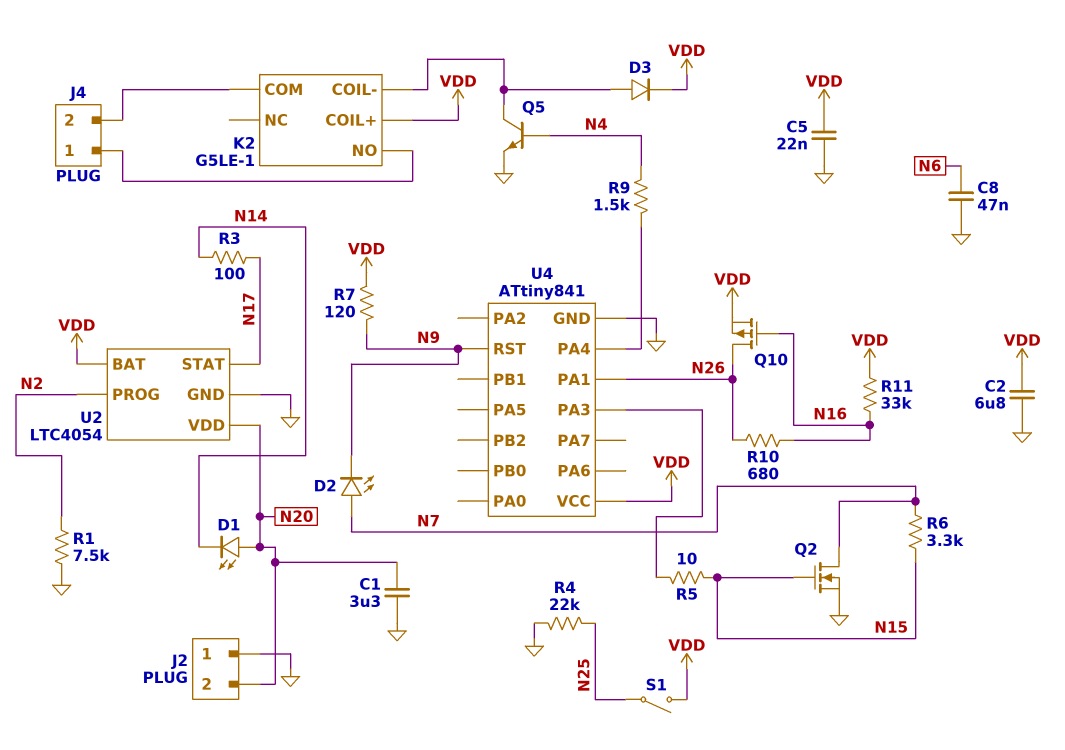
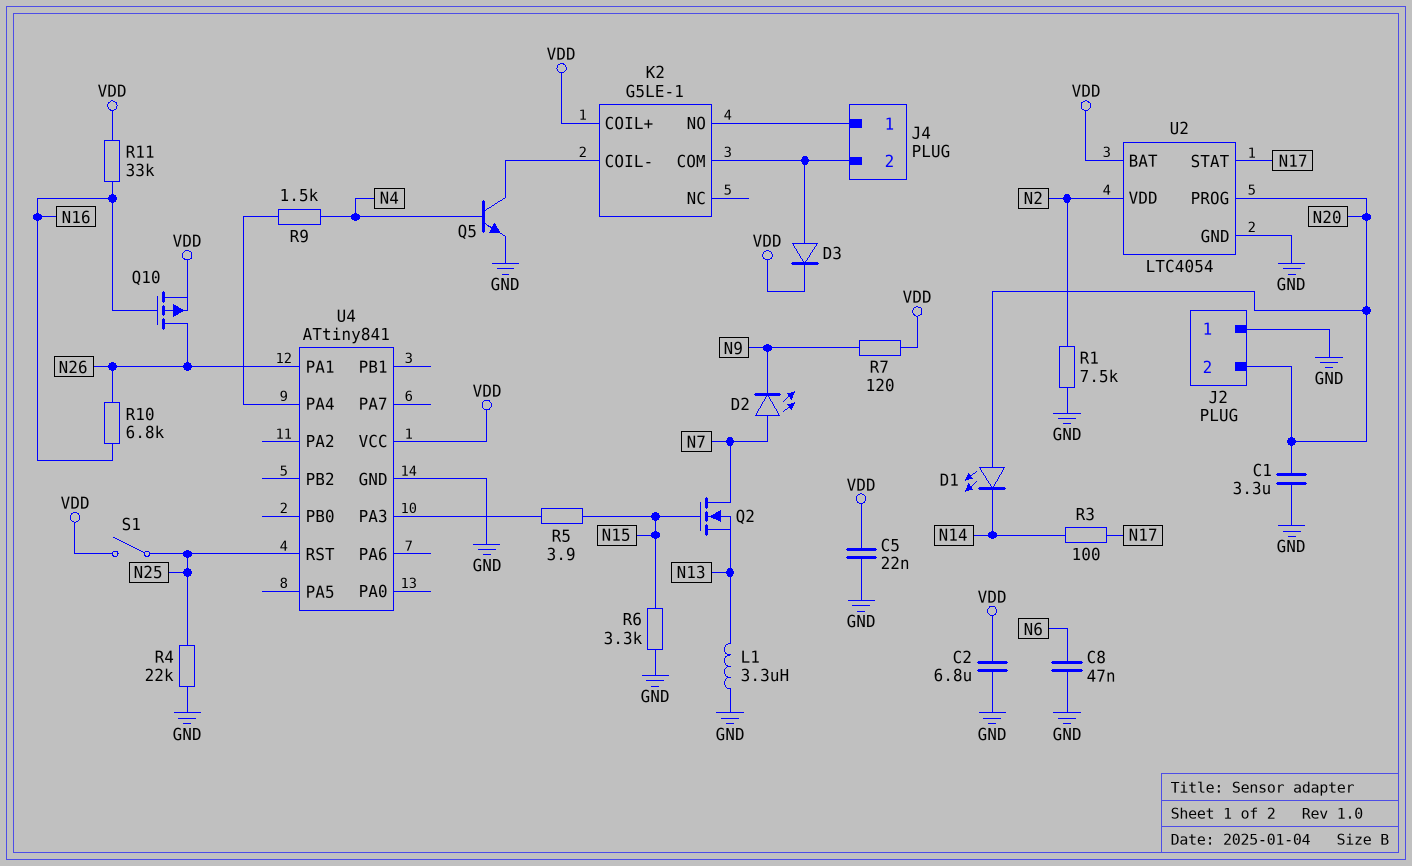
D3: diode (A K2/COIL-, K VDD) -> diode (A J4/2, K VDD)
L1: none -> 3.3uH (GND, N13)
Q2: NMOS (G N15, D N7, S GND) -> NMOS (G N15, D N7, S N13)
R5: 10 (N15, U4/PA3) -> 3.9 (N15, U4/PA3)
R6: 3.3k (N7, N15) -> 3.3k (GND, N15)
R10: 680 (N16, N26) -> 6.8k (N16, N26)
U2 pin PROG: N2 -> N20
U2 pin VDD: N20 -> N2
U4 pin RST: N9 -> N25

